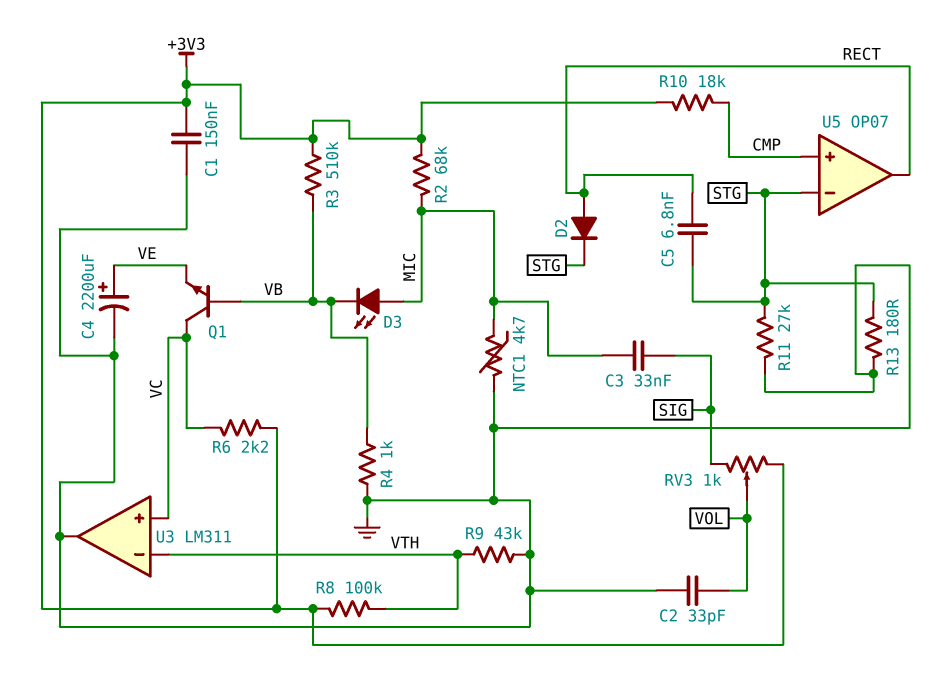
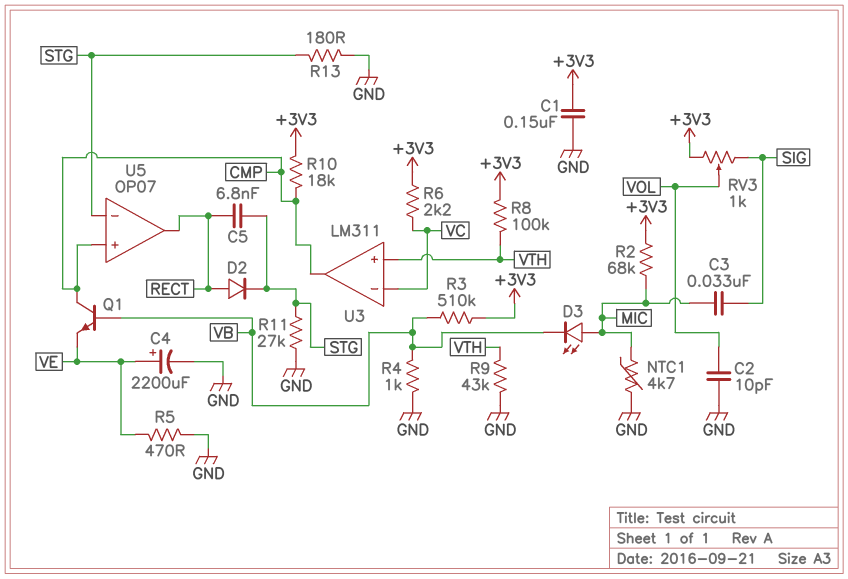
C2: 33pF (GND, VOL) -> 10pF (GND, VOL)
Q1: NPN (B VB, C VC, E VE) -> NPN (B VB, C CMP, E VE)
R5: none -> 470 (GND, VE)
U3 pin in+: VC -> VTH
U3 pin in-: VTH -> VC
U3 pin out: GND -> CMP

